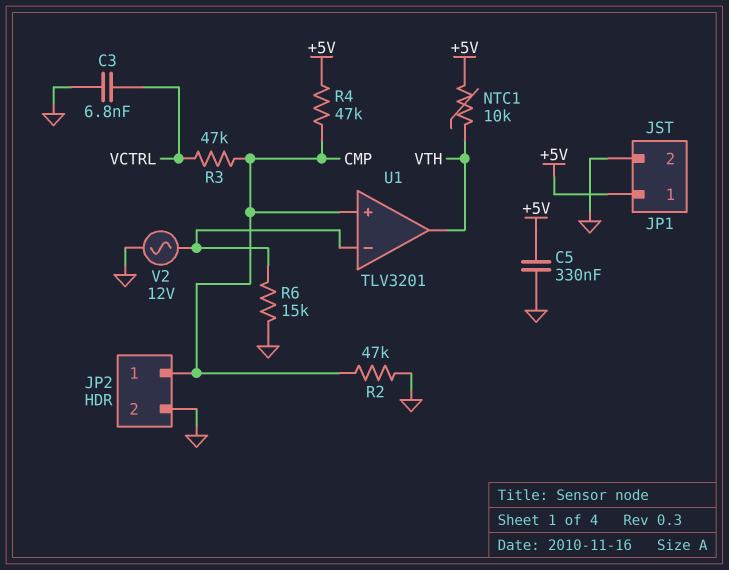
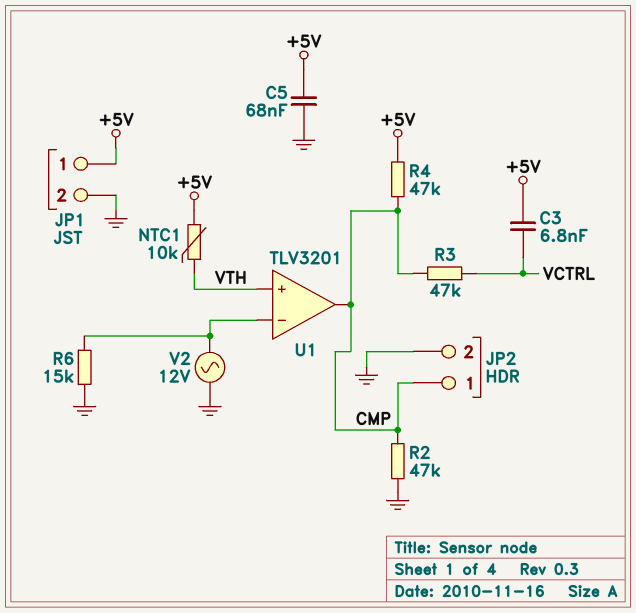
C3: 6.8nF (GND, VCTRL) -> 6.8nF (+5V, VCTRL)
C5: 330nF (+5V, GND) -> 68nF (+5V, GND)
U1 pin in+: CMP -> VTH
U1 pin out: VTH -> CMP

